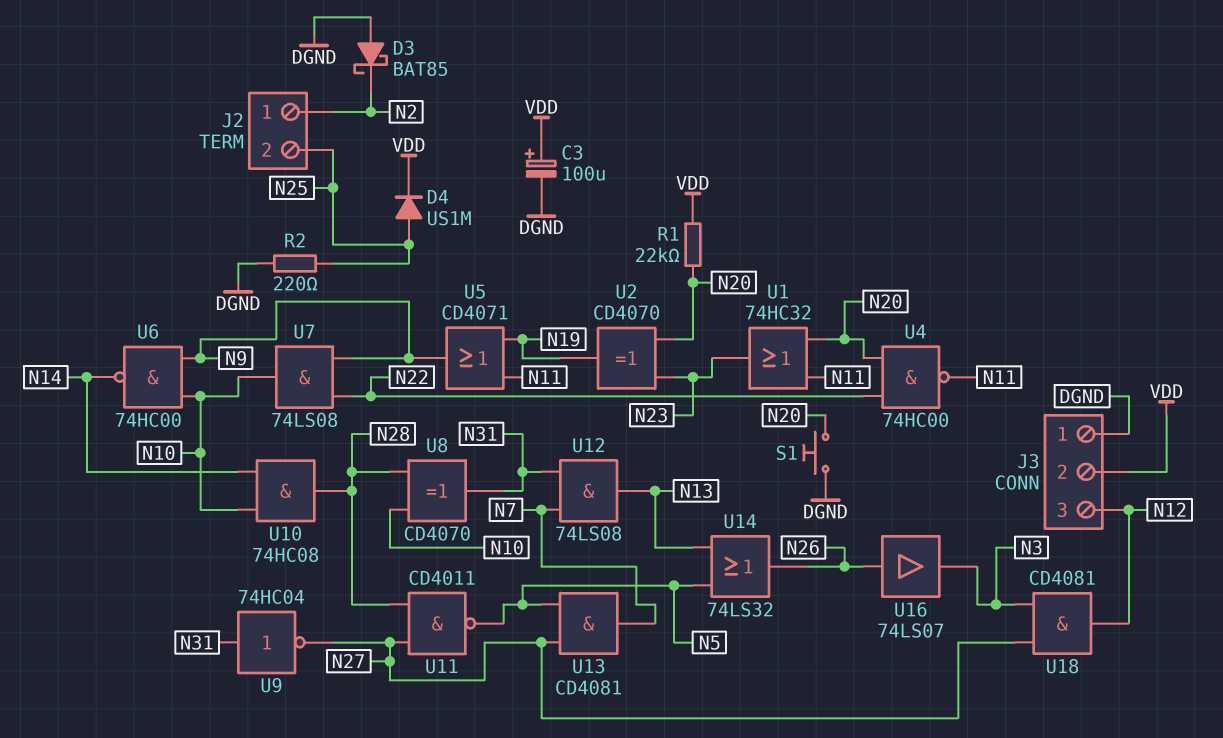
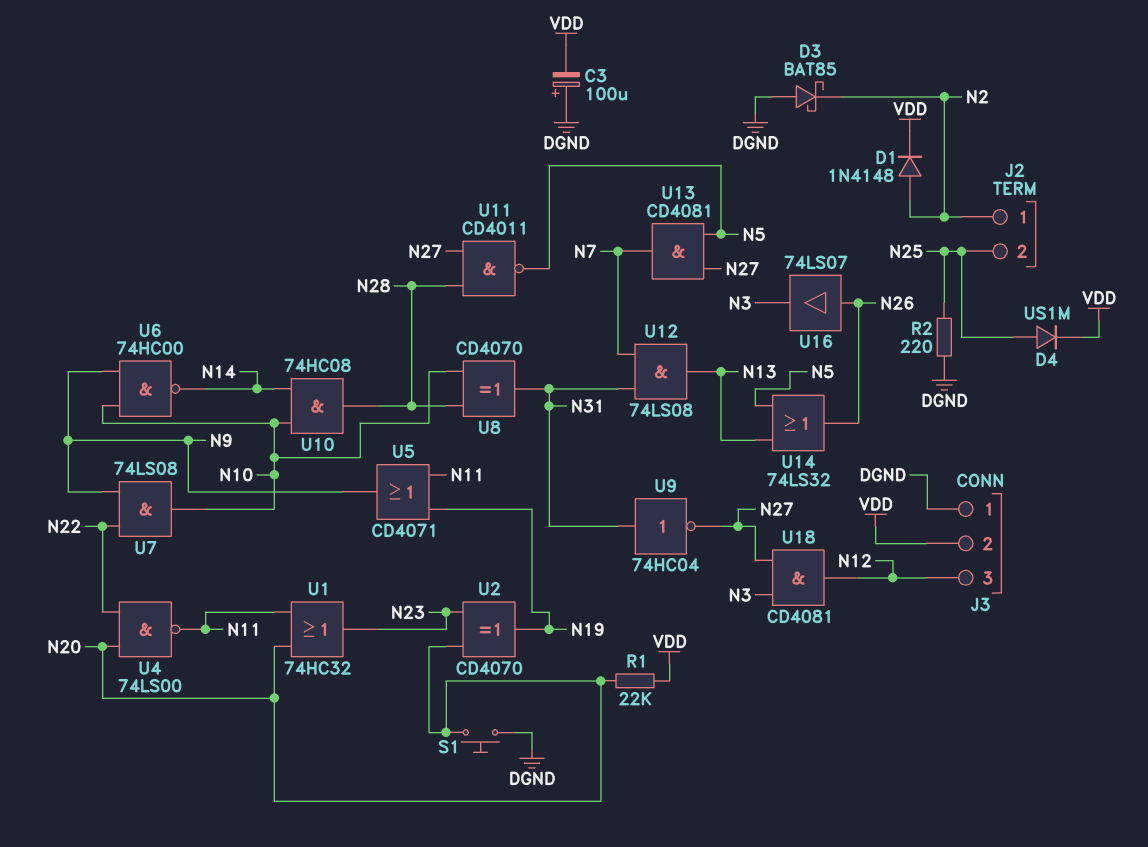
C3: 100uF (plus VDD, minus DGND) -> 100uF (plus DGND, minus VDD)
D1: none -> diode 1N4148 (A N2, K VDD)
U4: NAND 74HC00 (in N20, in N22, out N11) -> NAND 74LS00 (in N20, in N22, out N11)

